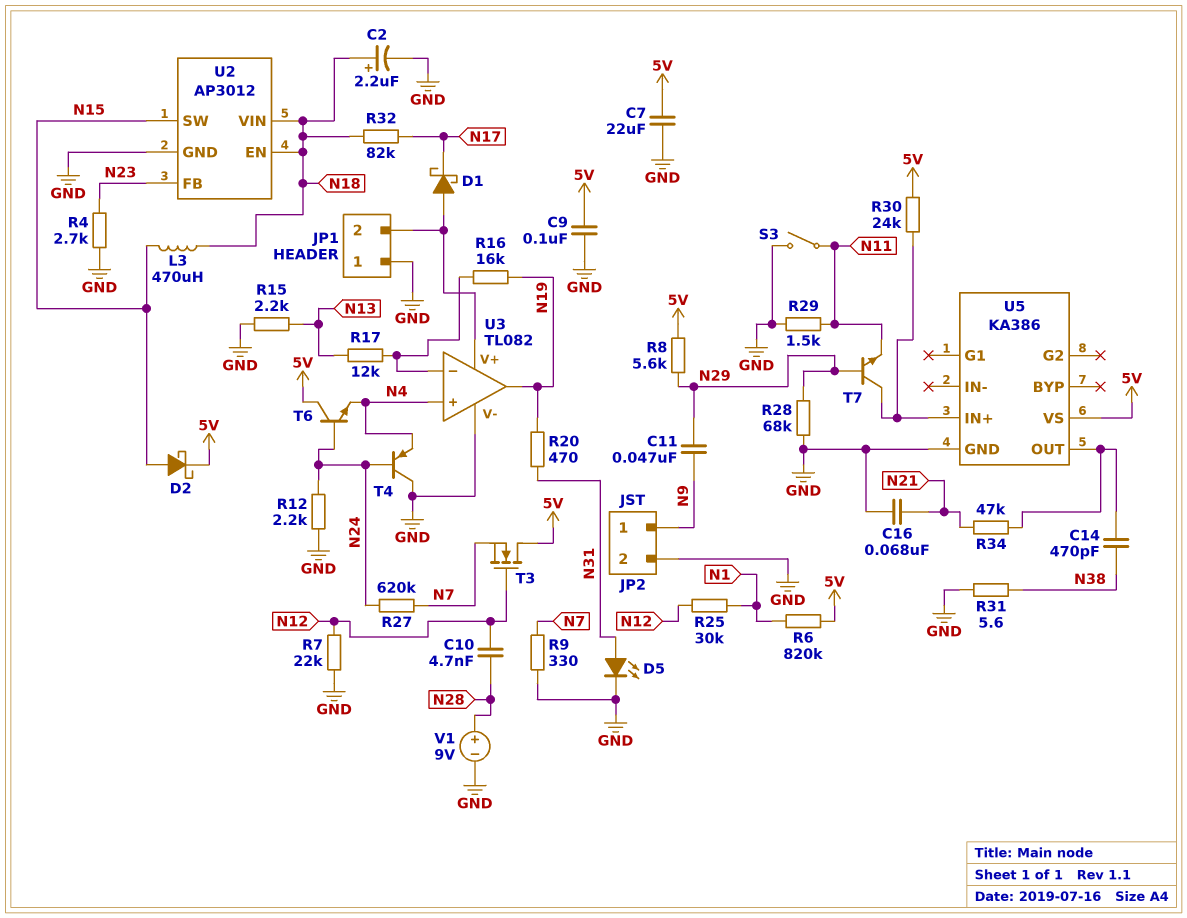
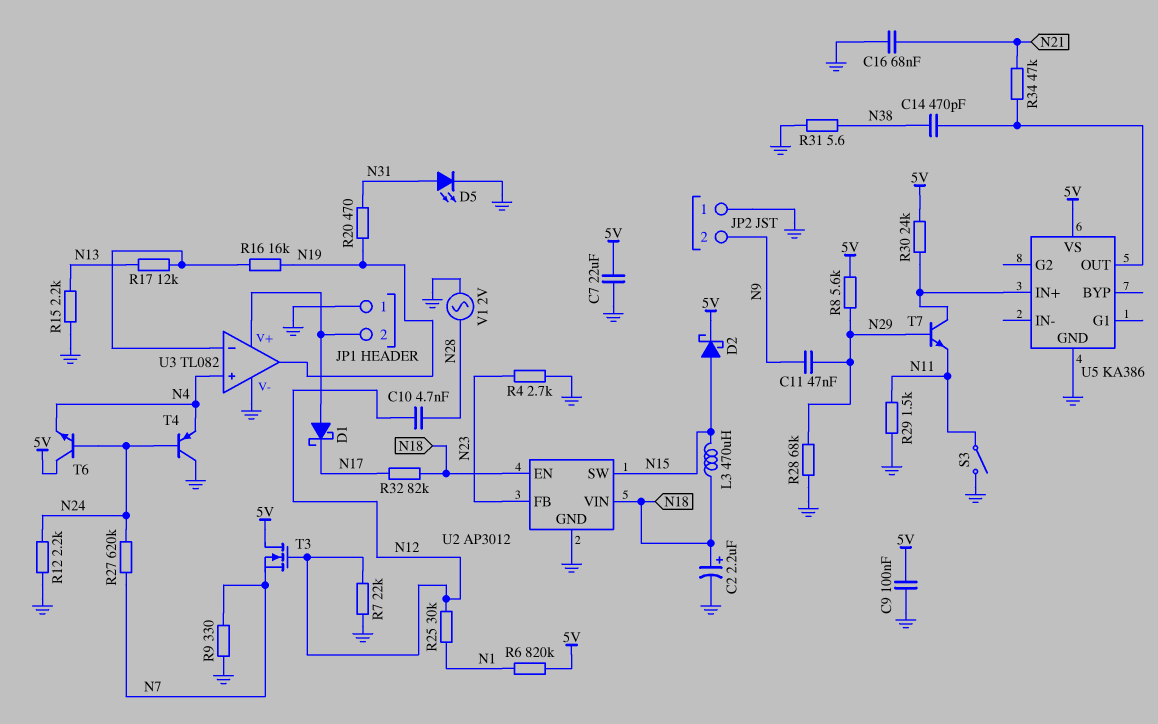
JP2 pin 1: N9 -> GND
JP2 pin 2: GND -> N9
V1: 9V (plus N28, minus GND) -> AC 2V (GND, N28)

